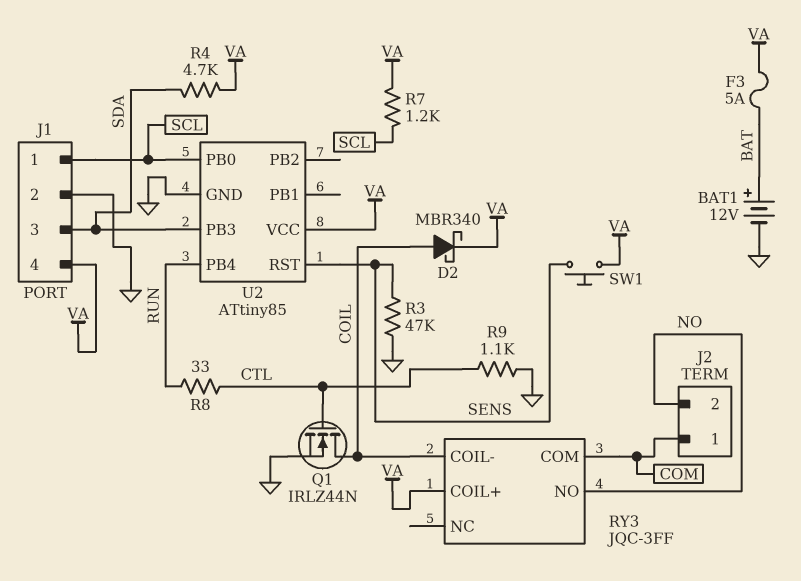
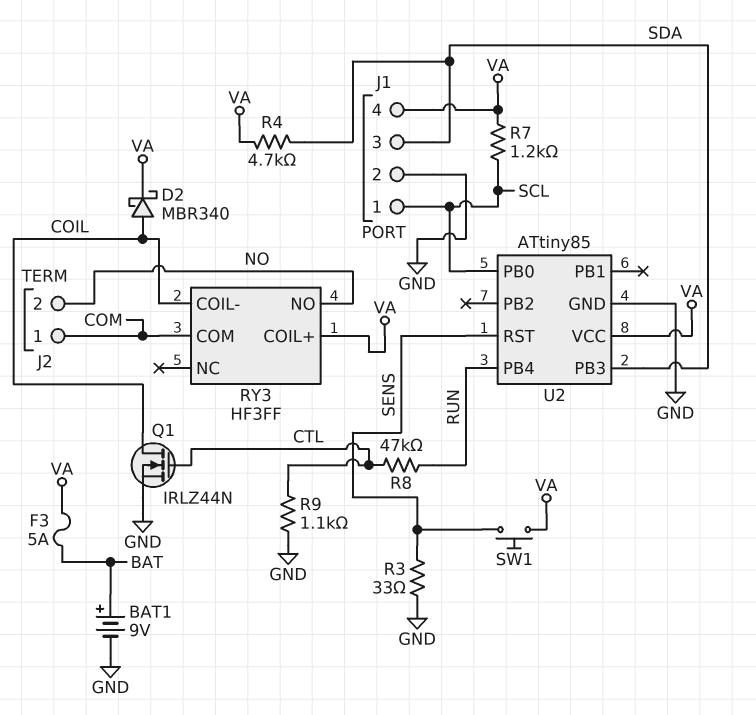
BAT1: 12V (plus BAT, minus GND) -> 9V (plus BAT, minus GND)
R3: 47k (GND, SENS) -> 33 (GND, SENS)
R8: 33 (CTL, RUN) -> 47k (CTL, RUN)
RY3: JQC-3FF -> HF3FF

